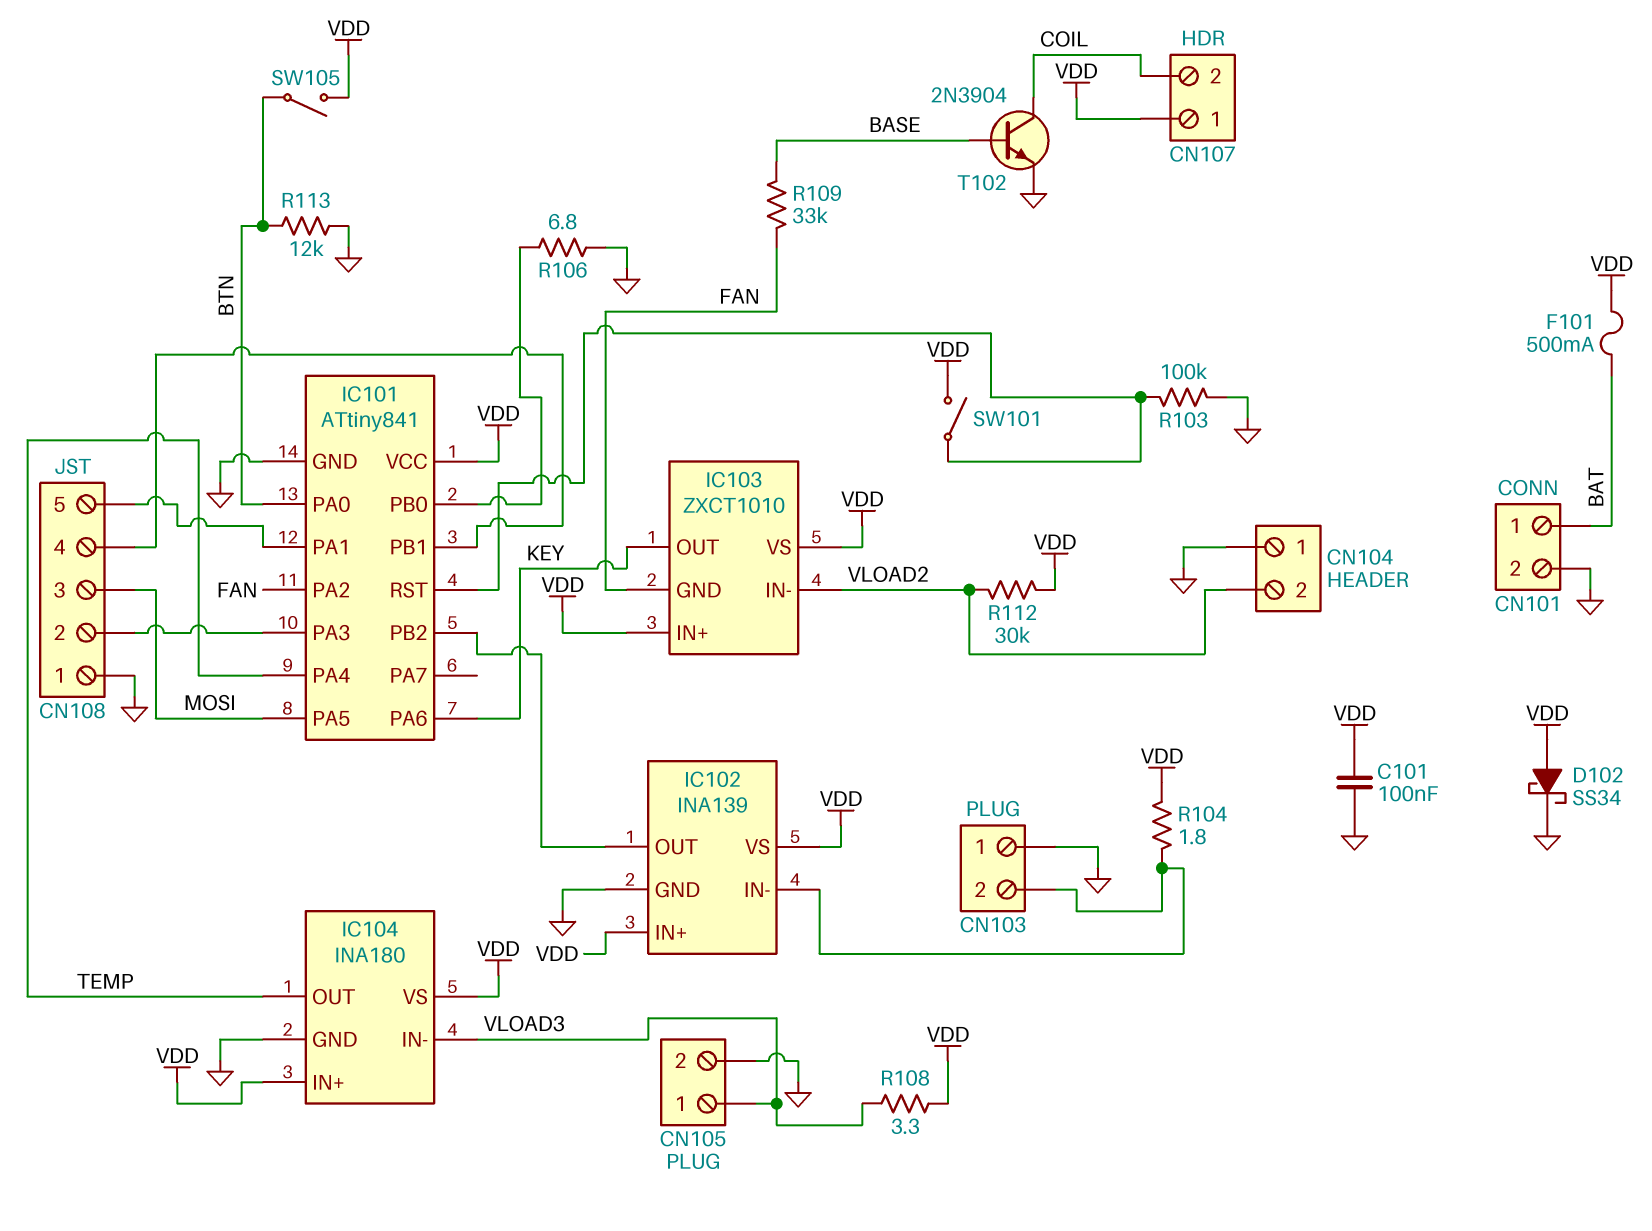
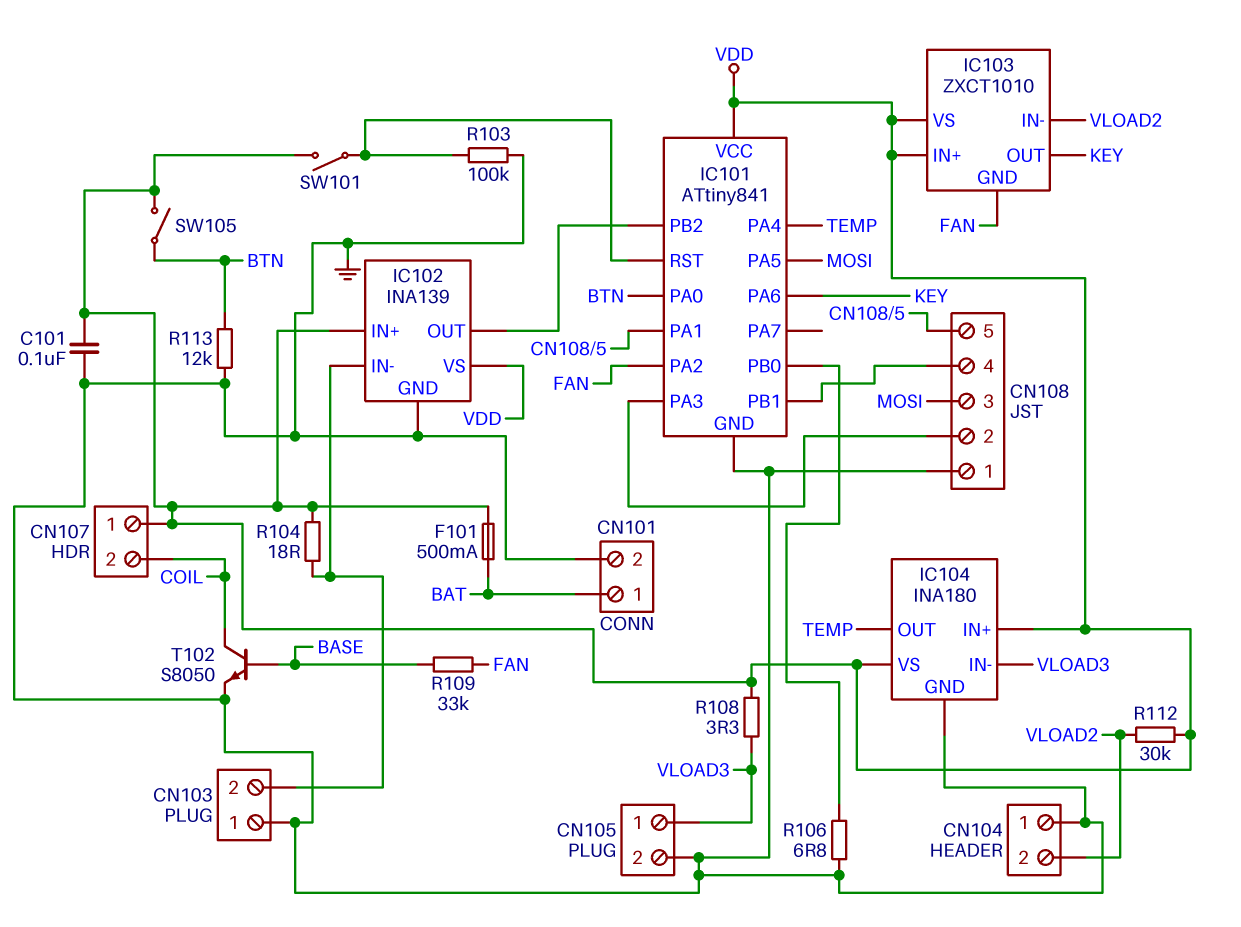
D102: schottky SS34 (A VDD, K GND) -> none
R104: 1.8 (CN103/2, VDD) -> 18 (CN103/2, VDD)
T102: NPN 2N3904 (B BASE, C COIL, E GND) -> NPN S8050 (B BASE, C COIL, E GND)

